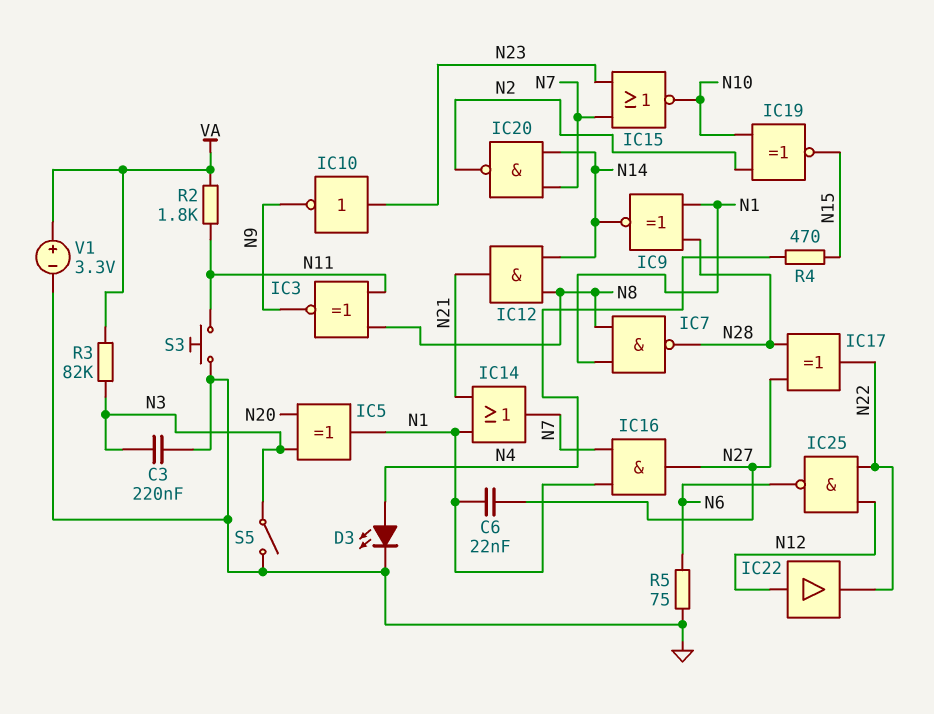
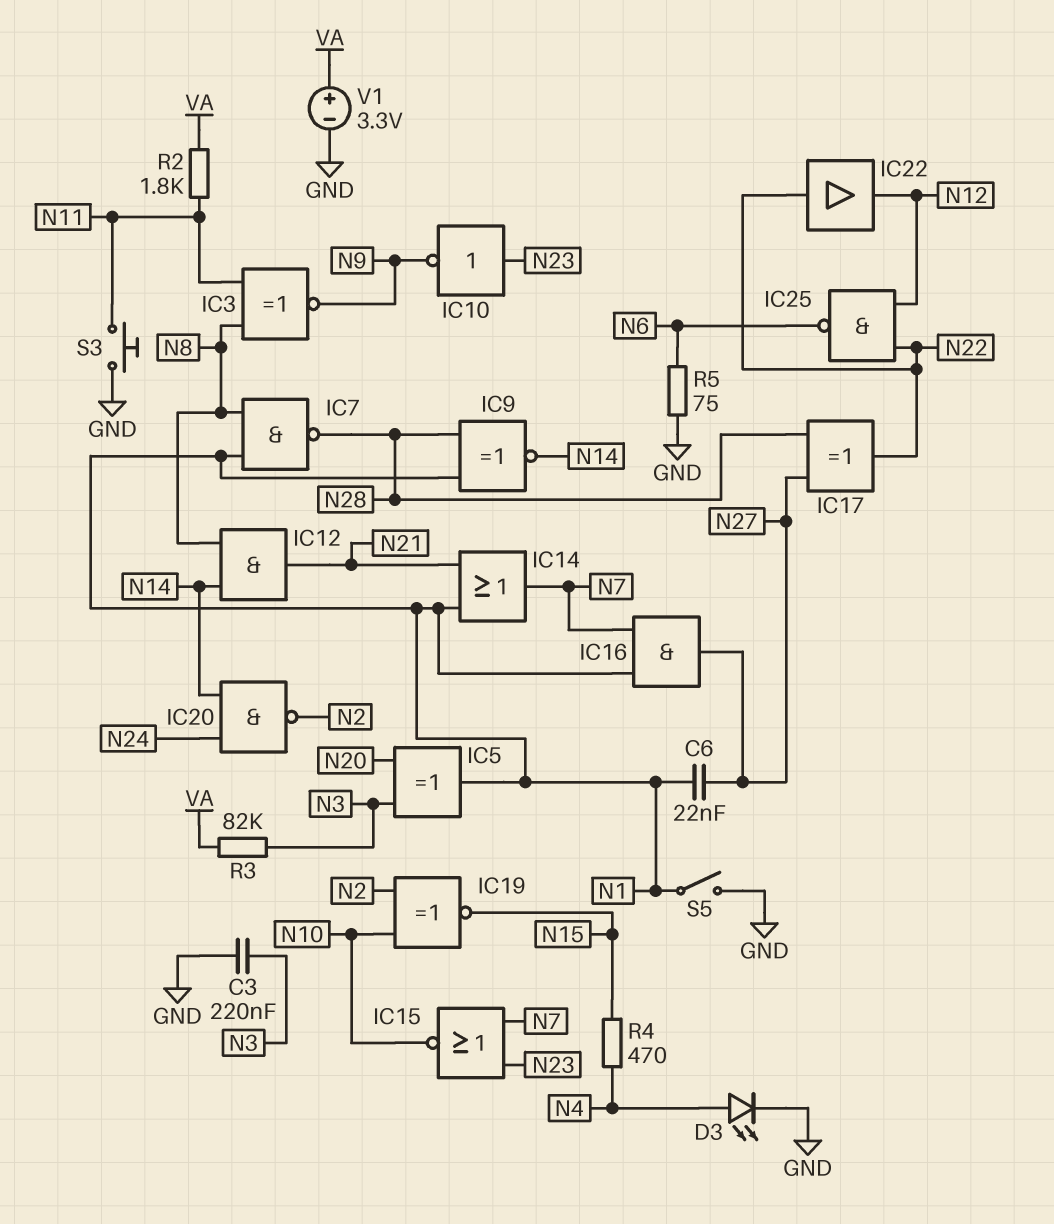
IC20: NAND (in N7, in N14, out N2) -> NAND (in N14, in N24, out N2)
IC22: buffer (in N12, out N22) -> buffer (in N22, out N12)
S5: switch (GND, N3) -> switch (GND, N1)

